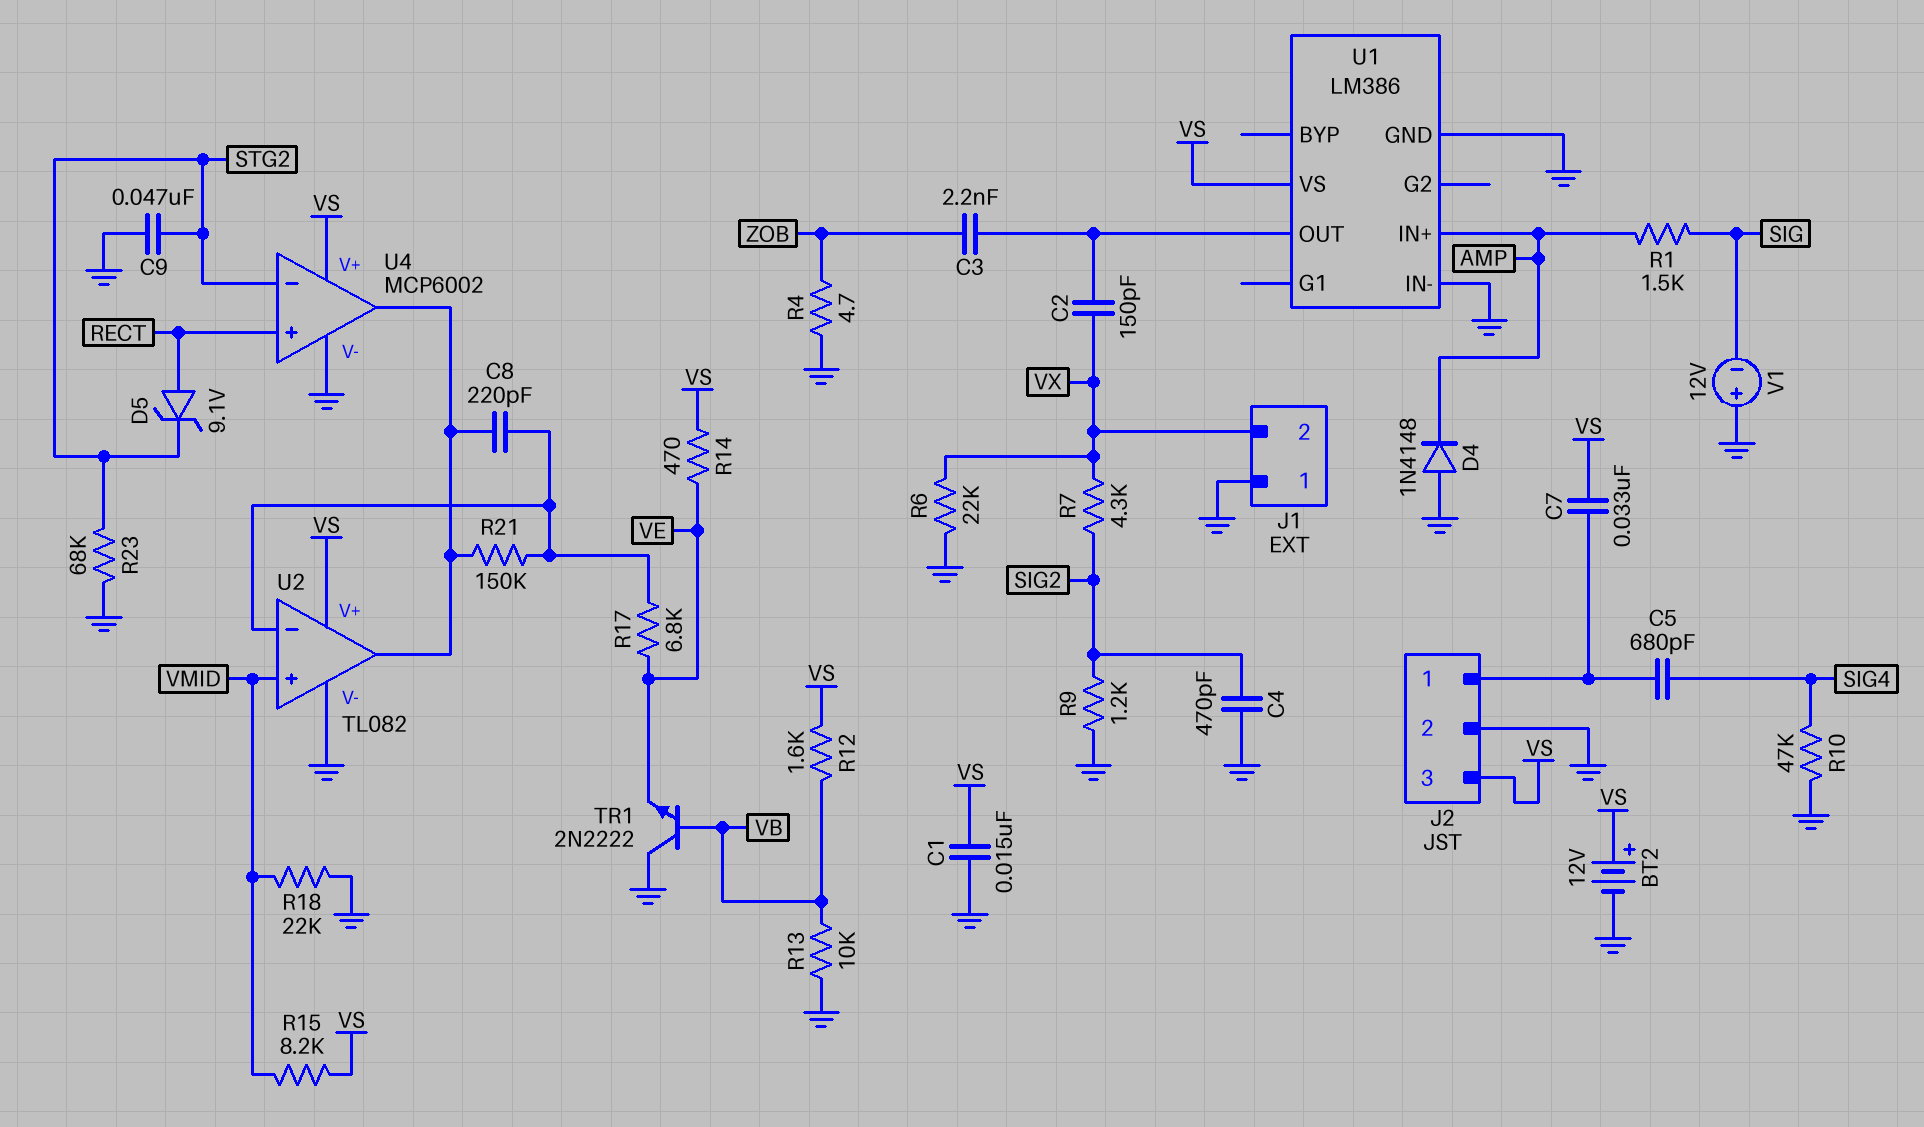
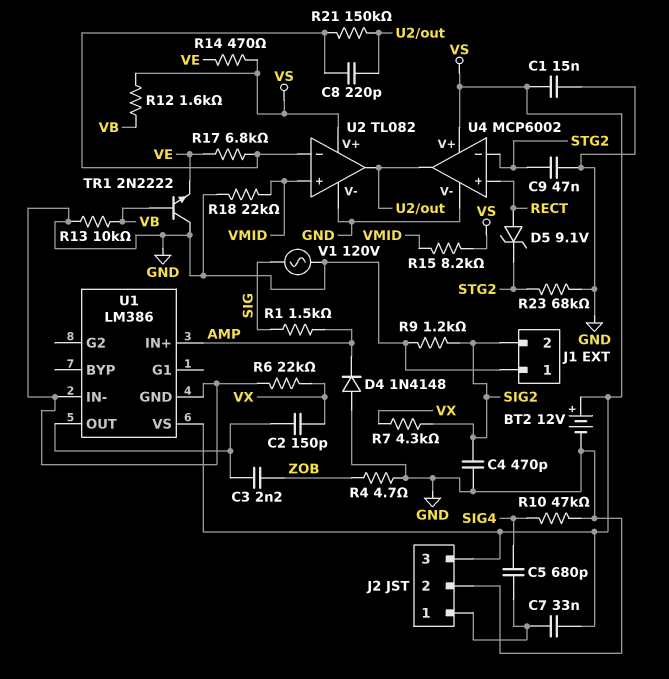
J1 pin 2: VX -> SIG2
V1: 12V (plus GND, minus SIG) -> AC 120V (GND, SIG)

